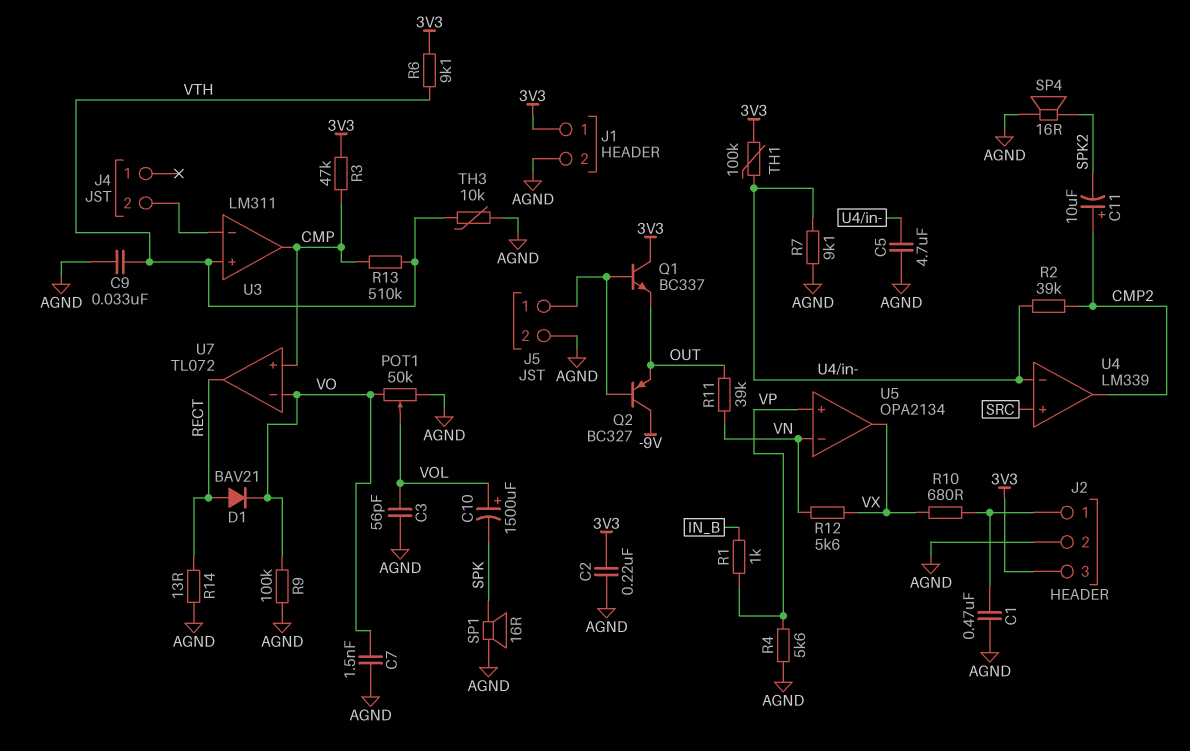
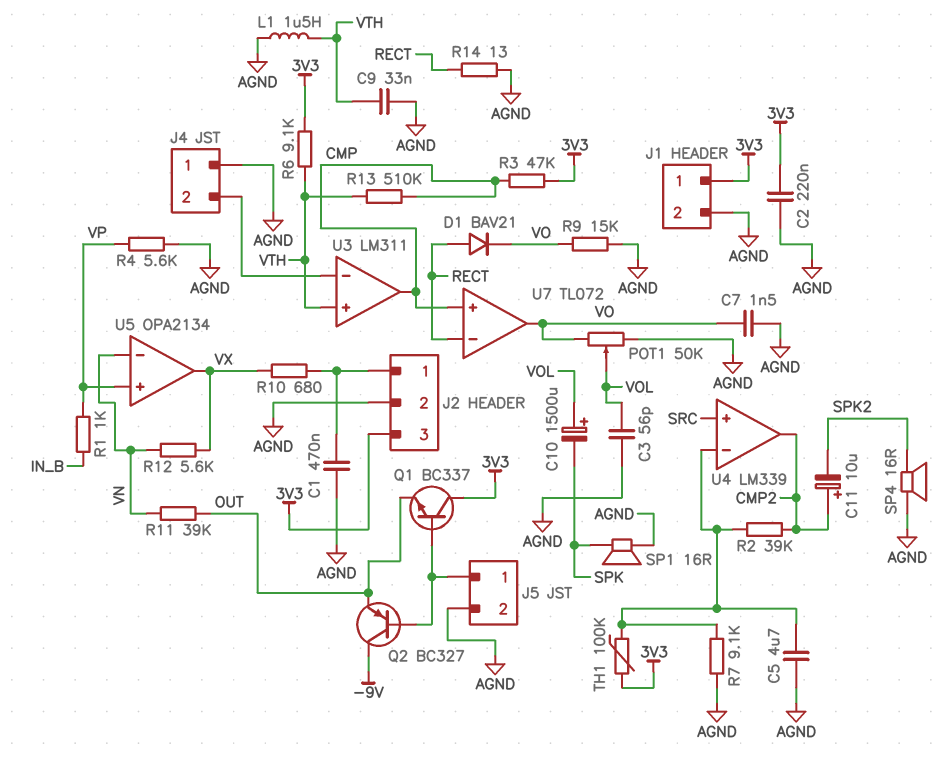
J4 pin 1: none -> AGND
L1: none -> 1.5uH (AGND, VTH)
R9: 100k (AGND, VO) -> 15k (AGND, VO)
TH3: 10k (AGND, VTH) -> none
U7 pin in-: VO -> RECT
U7 pin out: RECT -> VO

